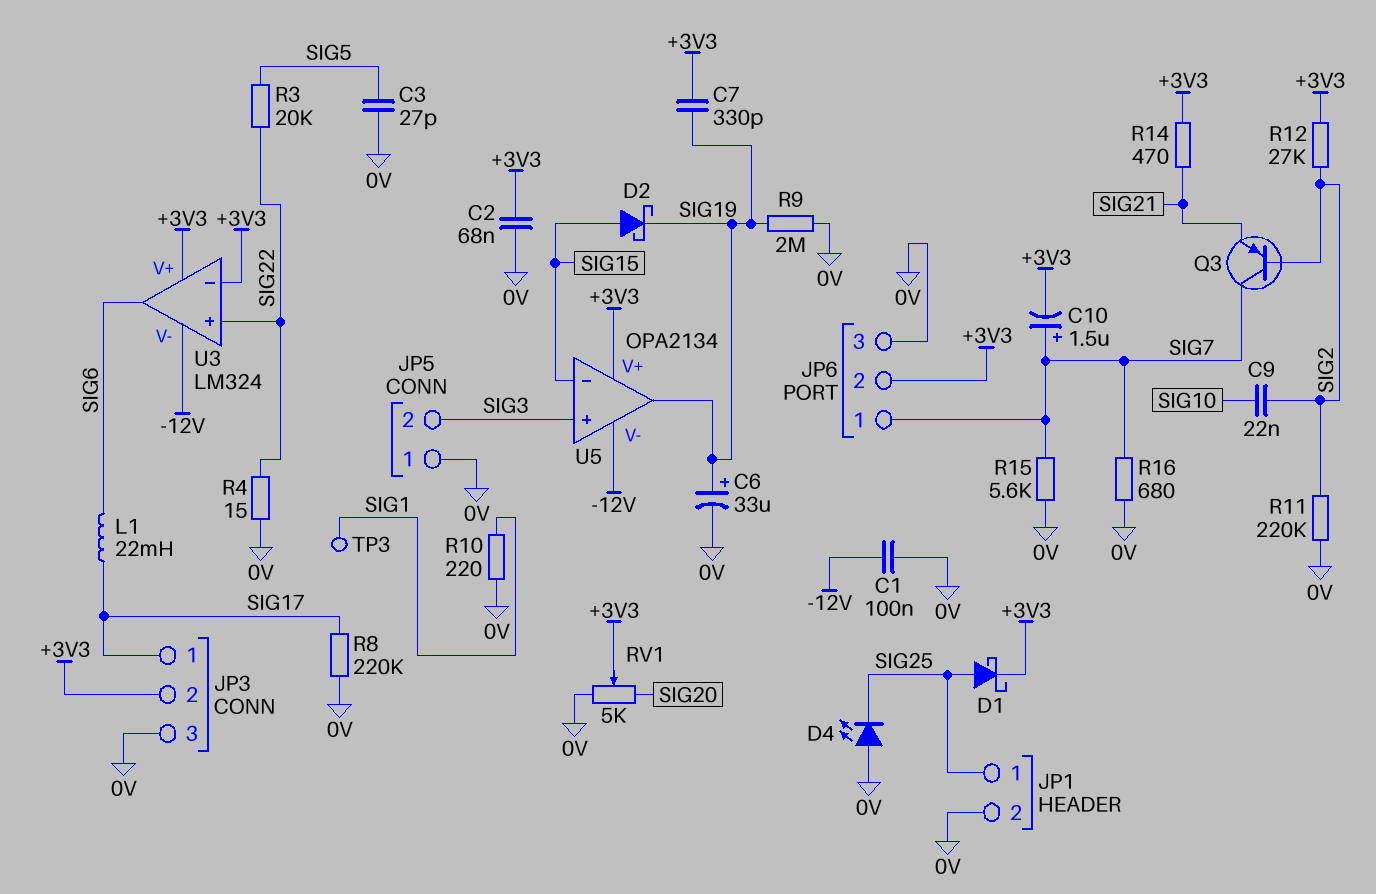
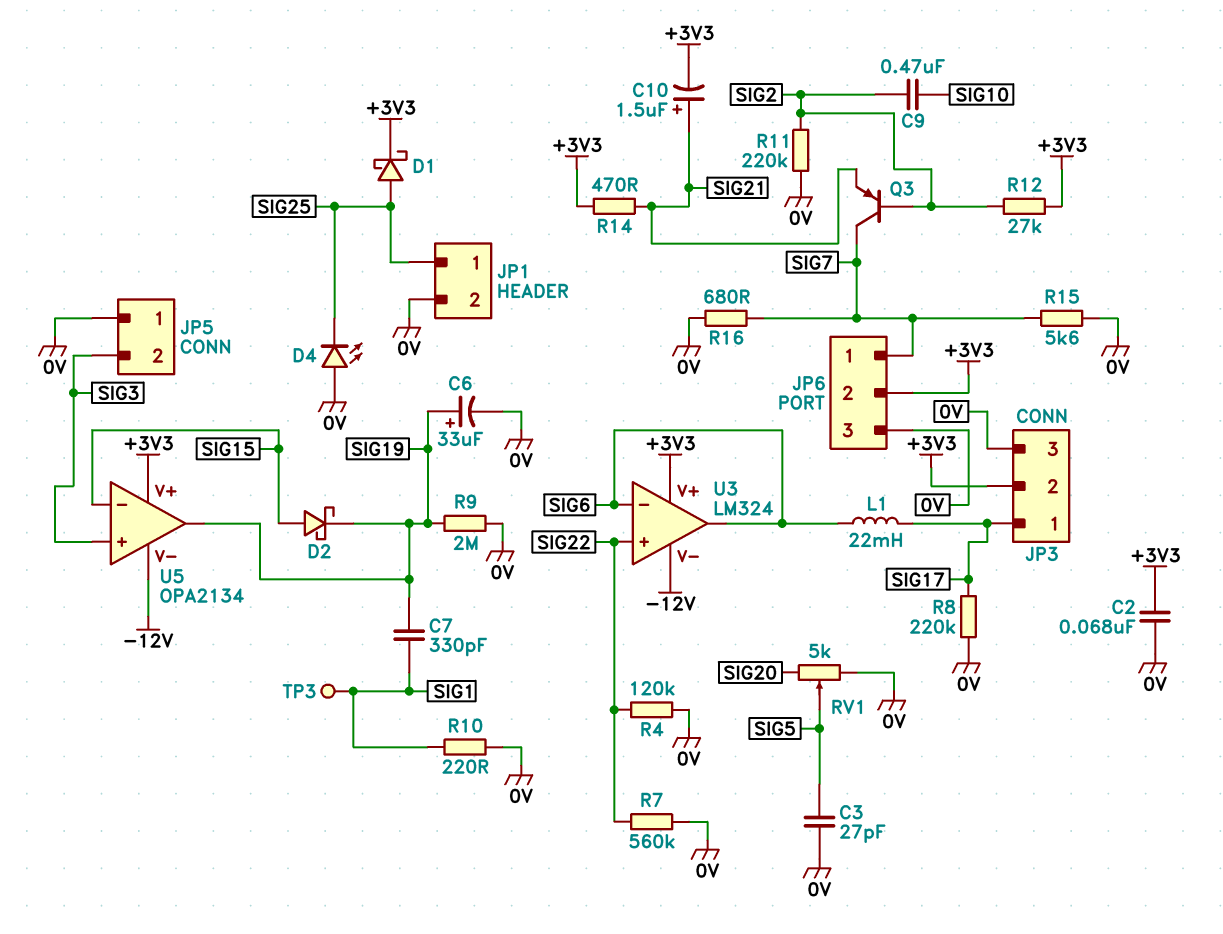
C1: 100nF (-12V, 0V) -> none
C7: 330pF (+3V3, SIG19) -> 330pF (SIG1, SIG19)
C9: 22nF (SIG2, SIG10) -> 470nF (SIG2, SIG10)
C10: 1.5uF (plus SIG7, minus +3V3) -> 1.5uF (plus SIG21, minus +3V3)
R3: 20k (SIG5, SIG22) -> none
R4: 15 (0V, SIG22) -> 120k (0V, SIG22)
R7: none -> 560k (0V, SIG22)
RV1: 5k (0V, SIG20, wiper +3V3) -> 5k (0V, SIG20, wiper SIG5)
U3 pin in-: +3V3 -> SIG6

